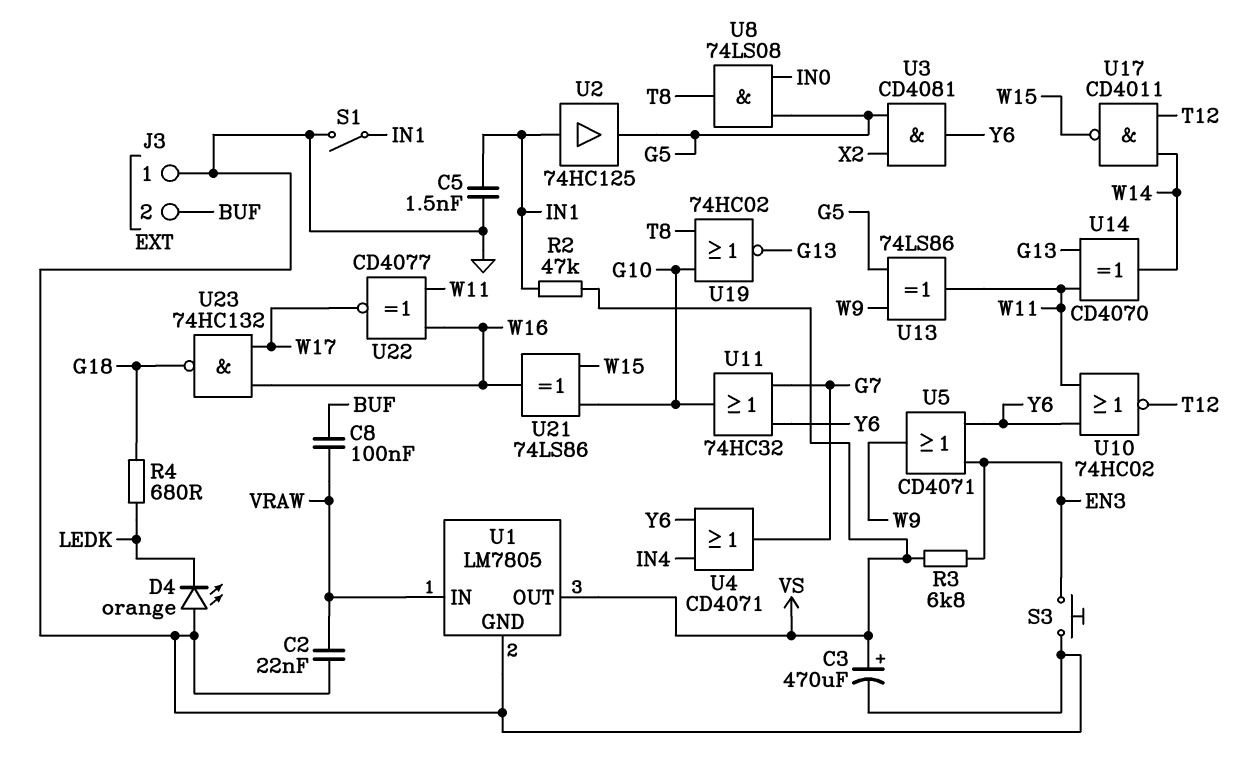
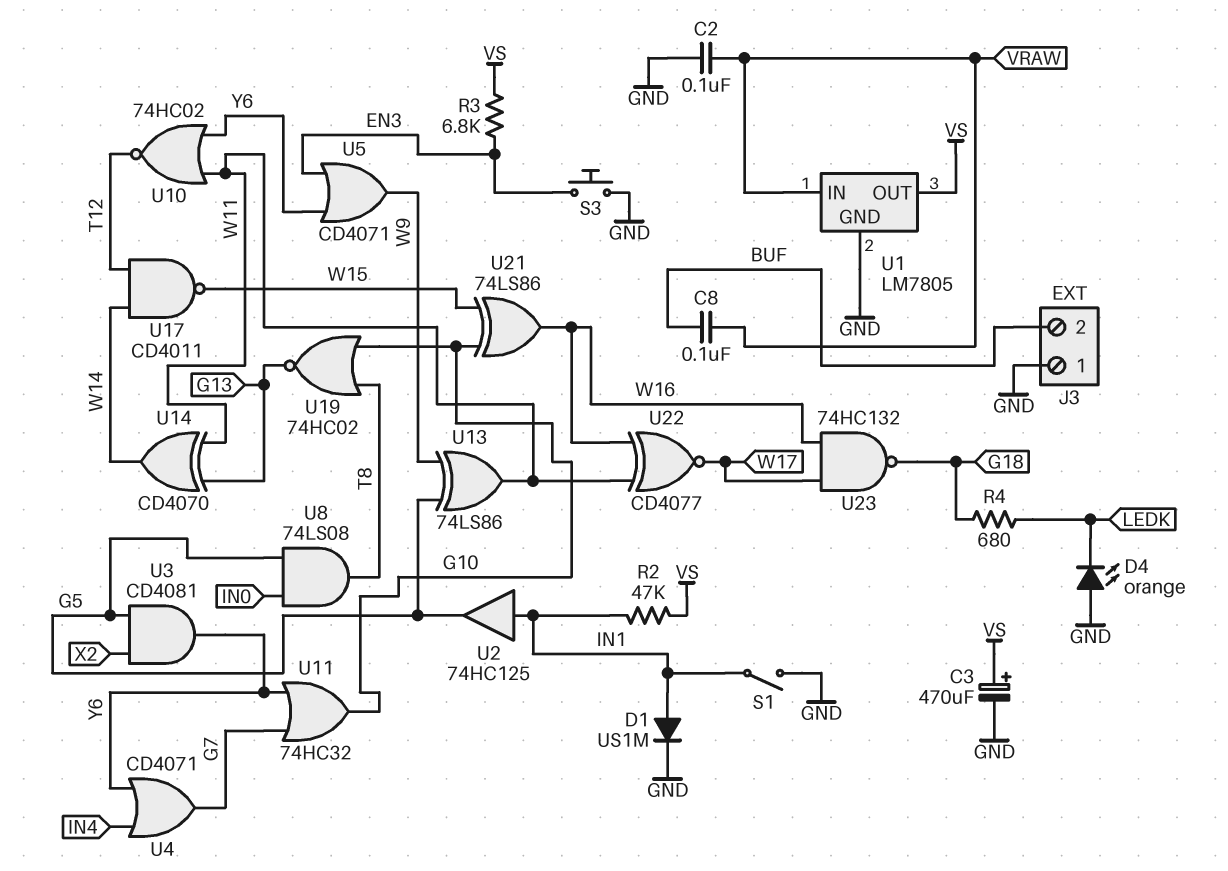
C2: 22nF (GND, VRAW) -> 100nF (GND, VRAW)
C5: 1.5nF (GND, IN1) -> none
D1: none -> diode US1M (A IN1, K GND)

